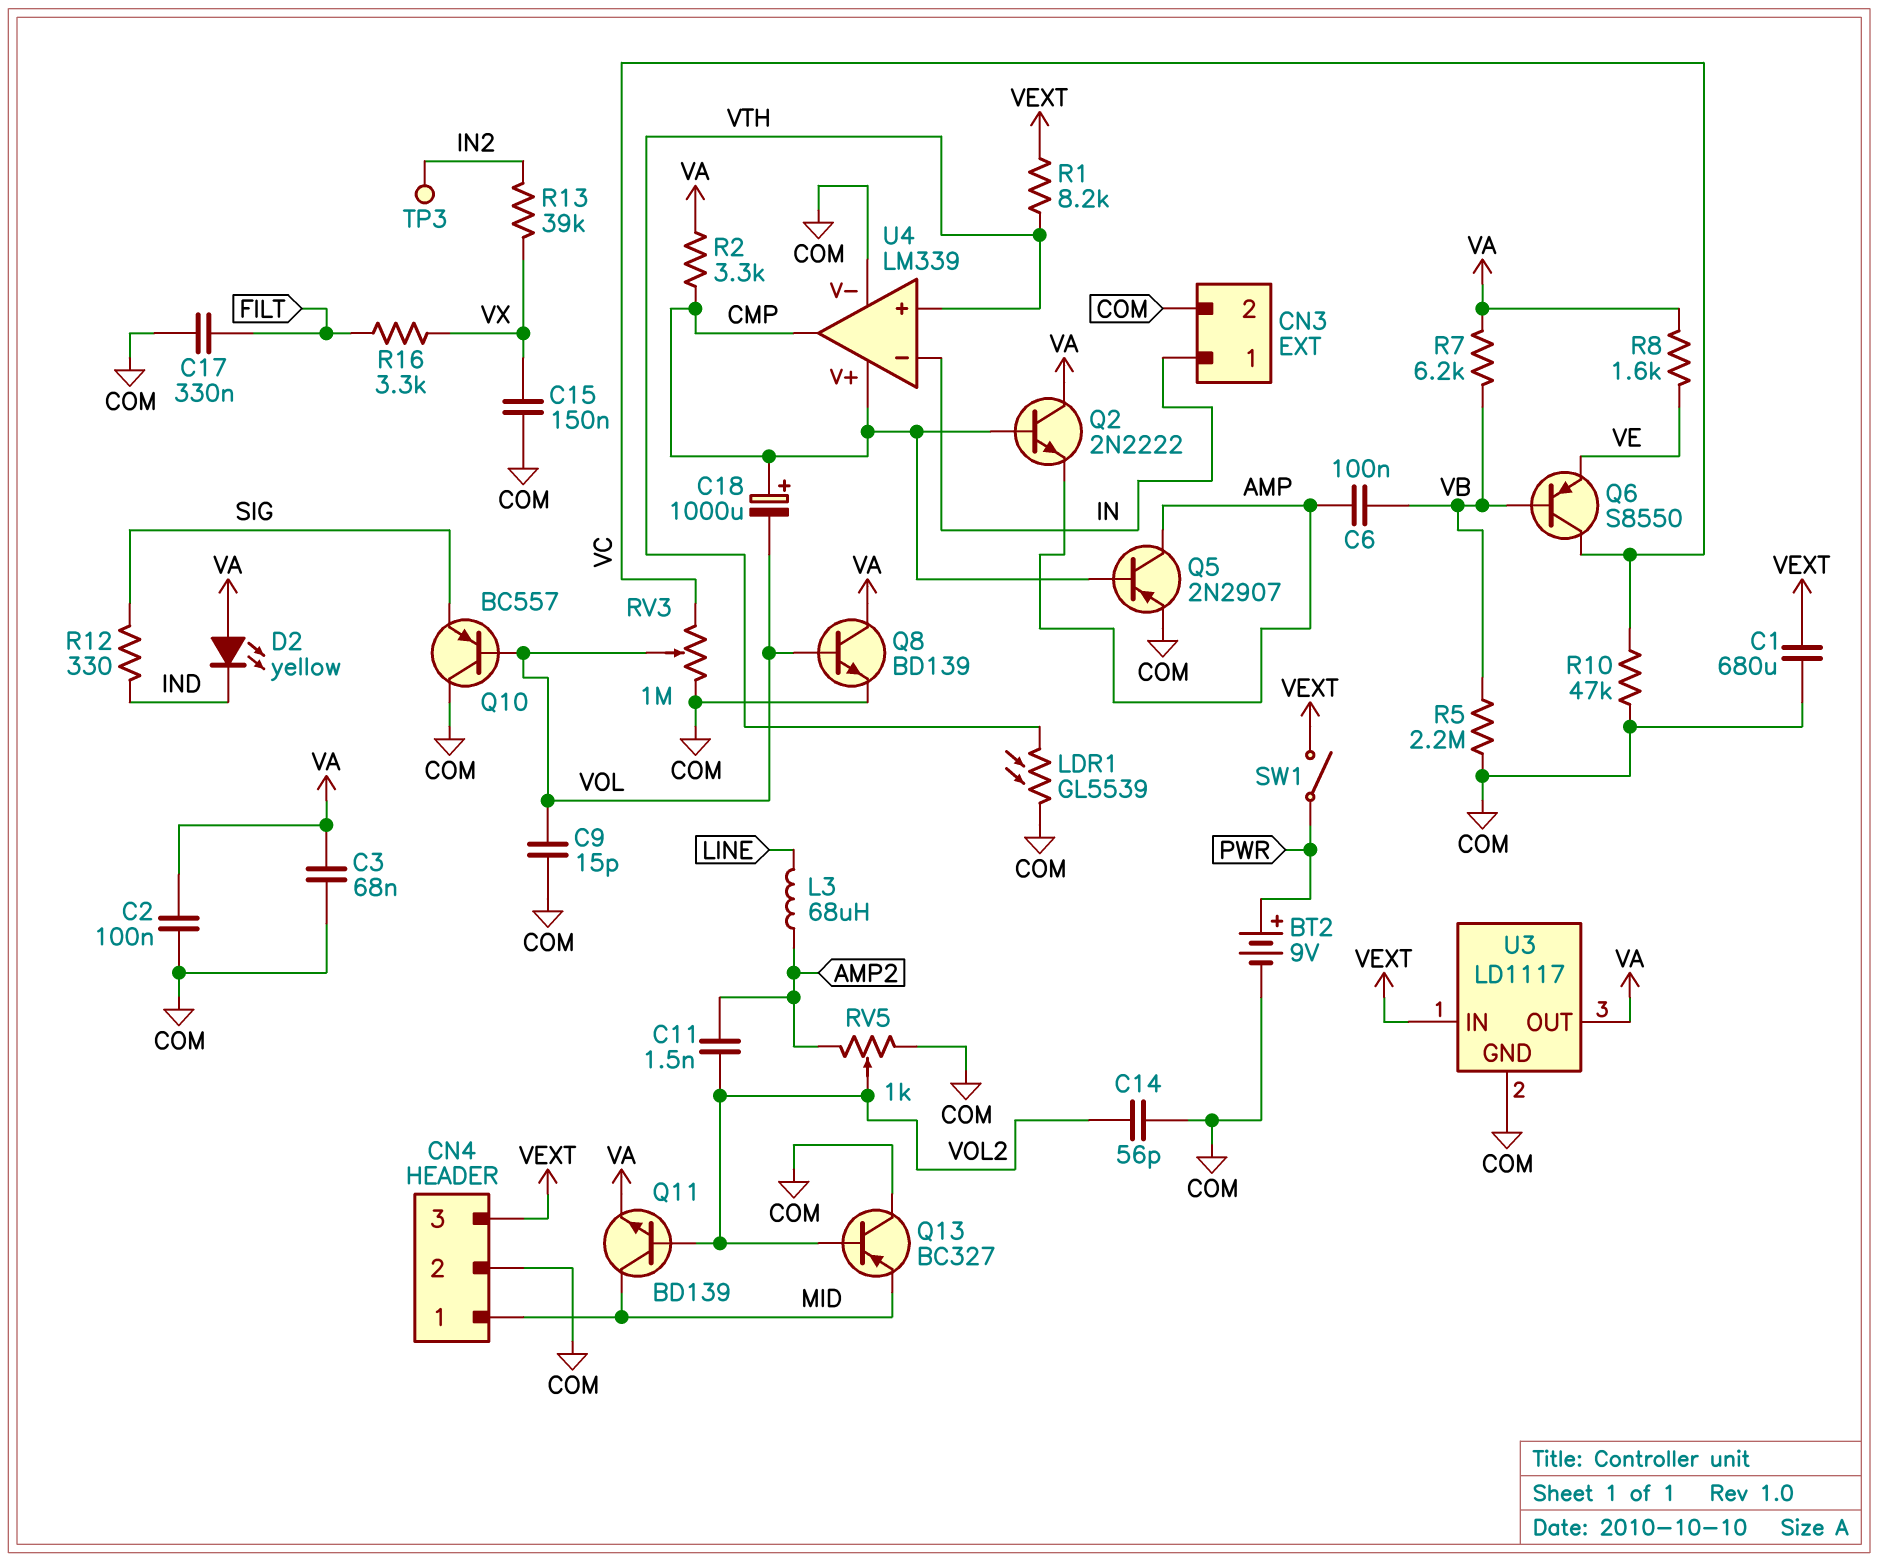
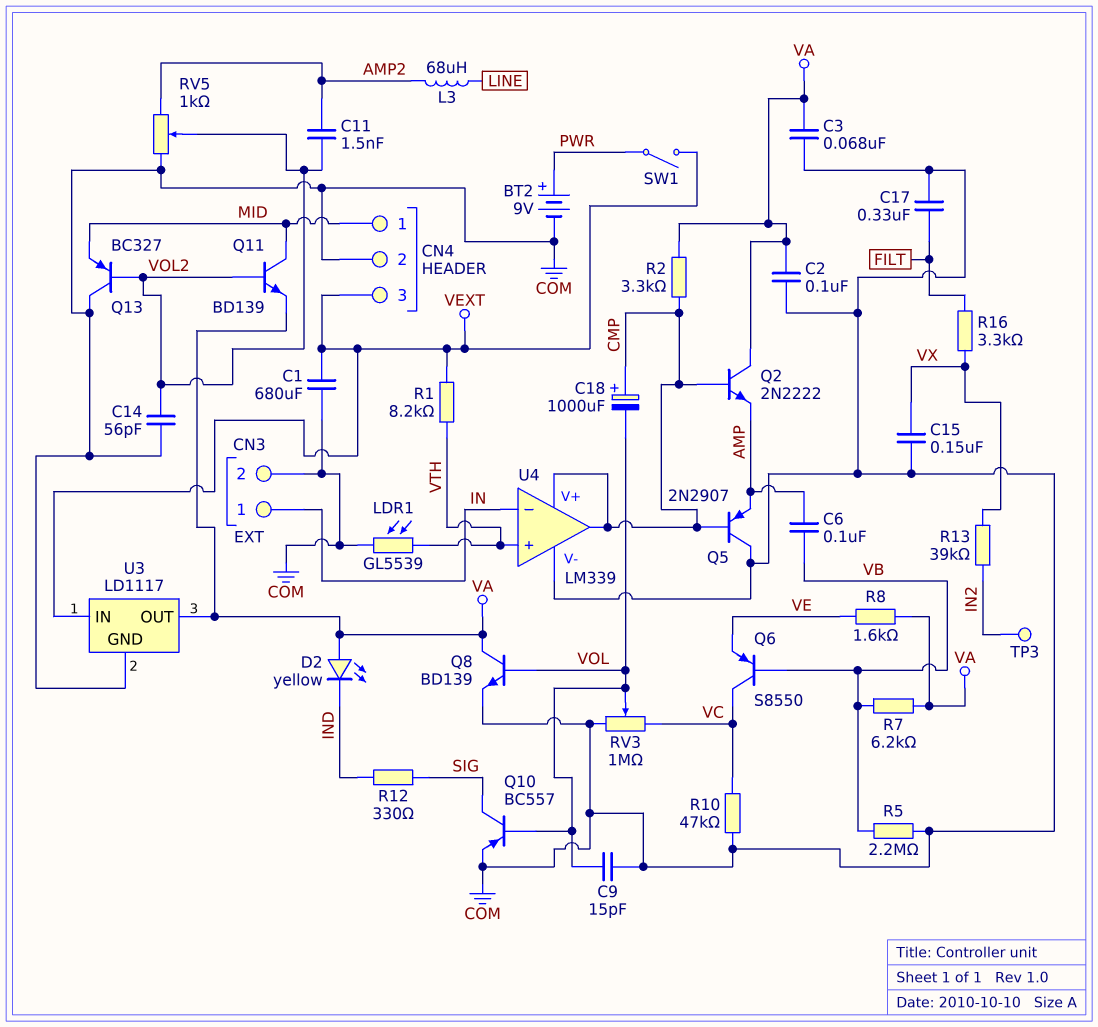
Q5: PNP 2N2907 (B CMP, C AMP, E COM) -> PNP 2N2907 (B CMP, C COM, E AMP)
Q10: PNP BC557 (B VOL, C COM, E SIG) -> PNP BC557 (B VOL, C SIG, E COM)

